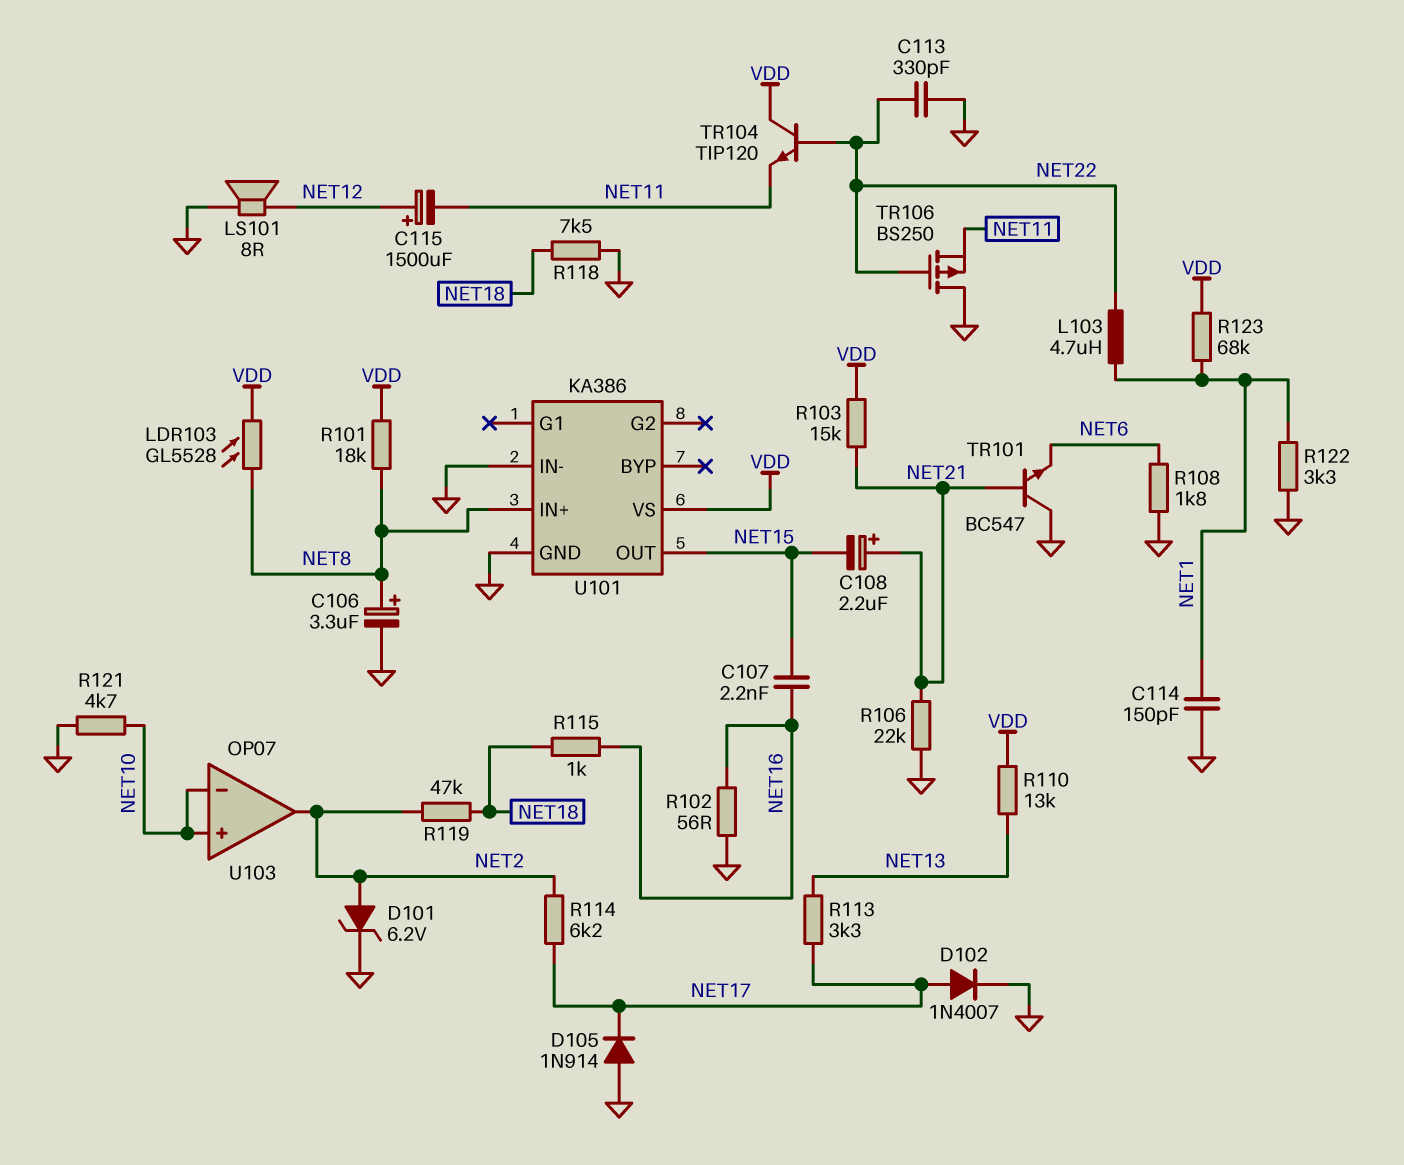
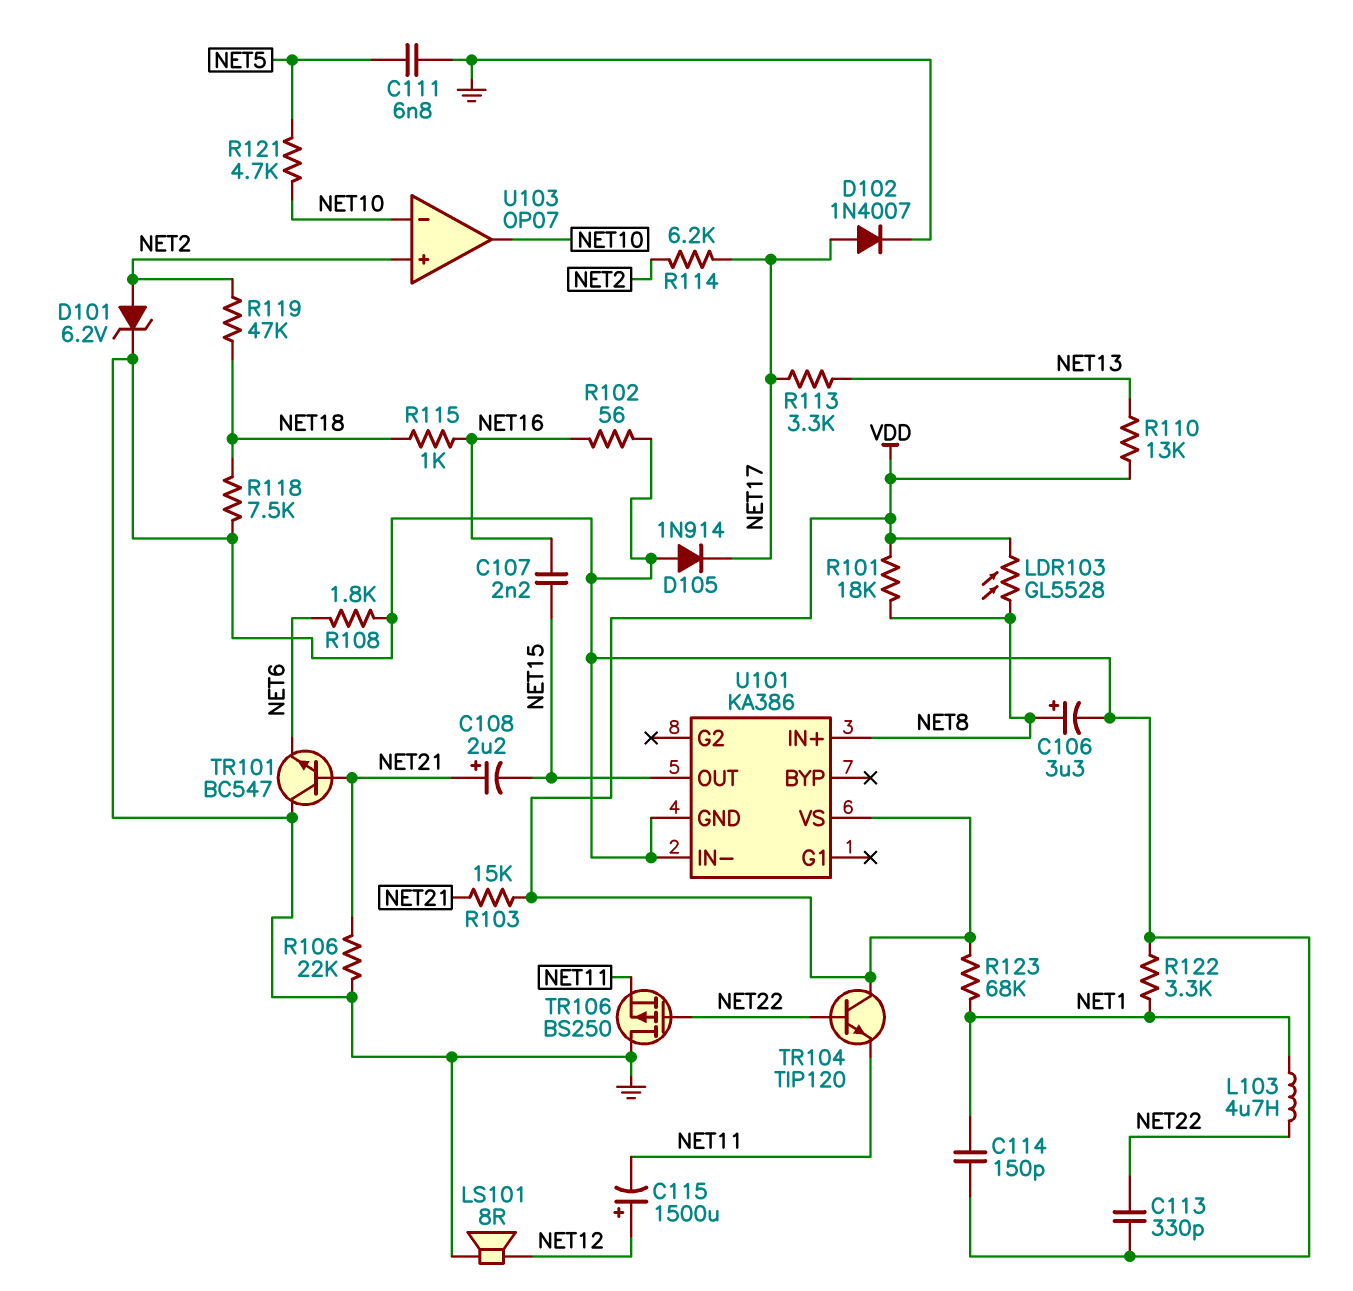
C111: none -> 6.8nF (GND, NET5)
R121: 4.7k (GND, NET10) -> 4.7k (NET5, NET10)
U103 pin in+: NET10 -> NET2
U103 pin out: NET2 -> NET10

